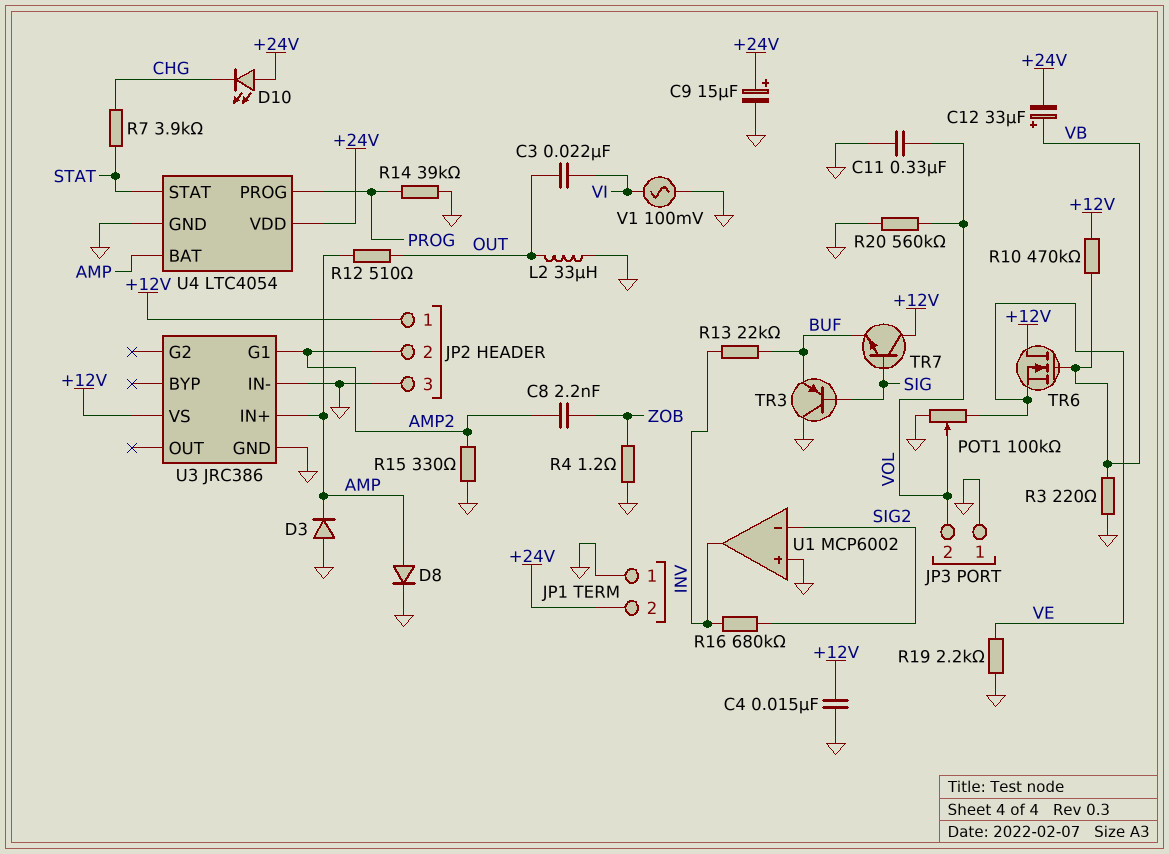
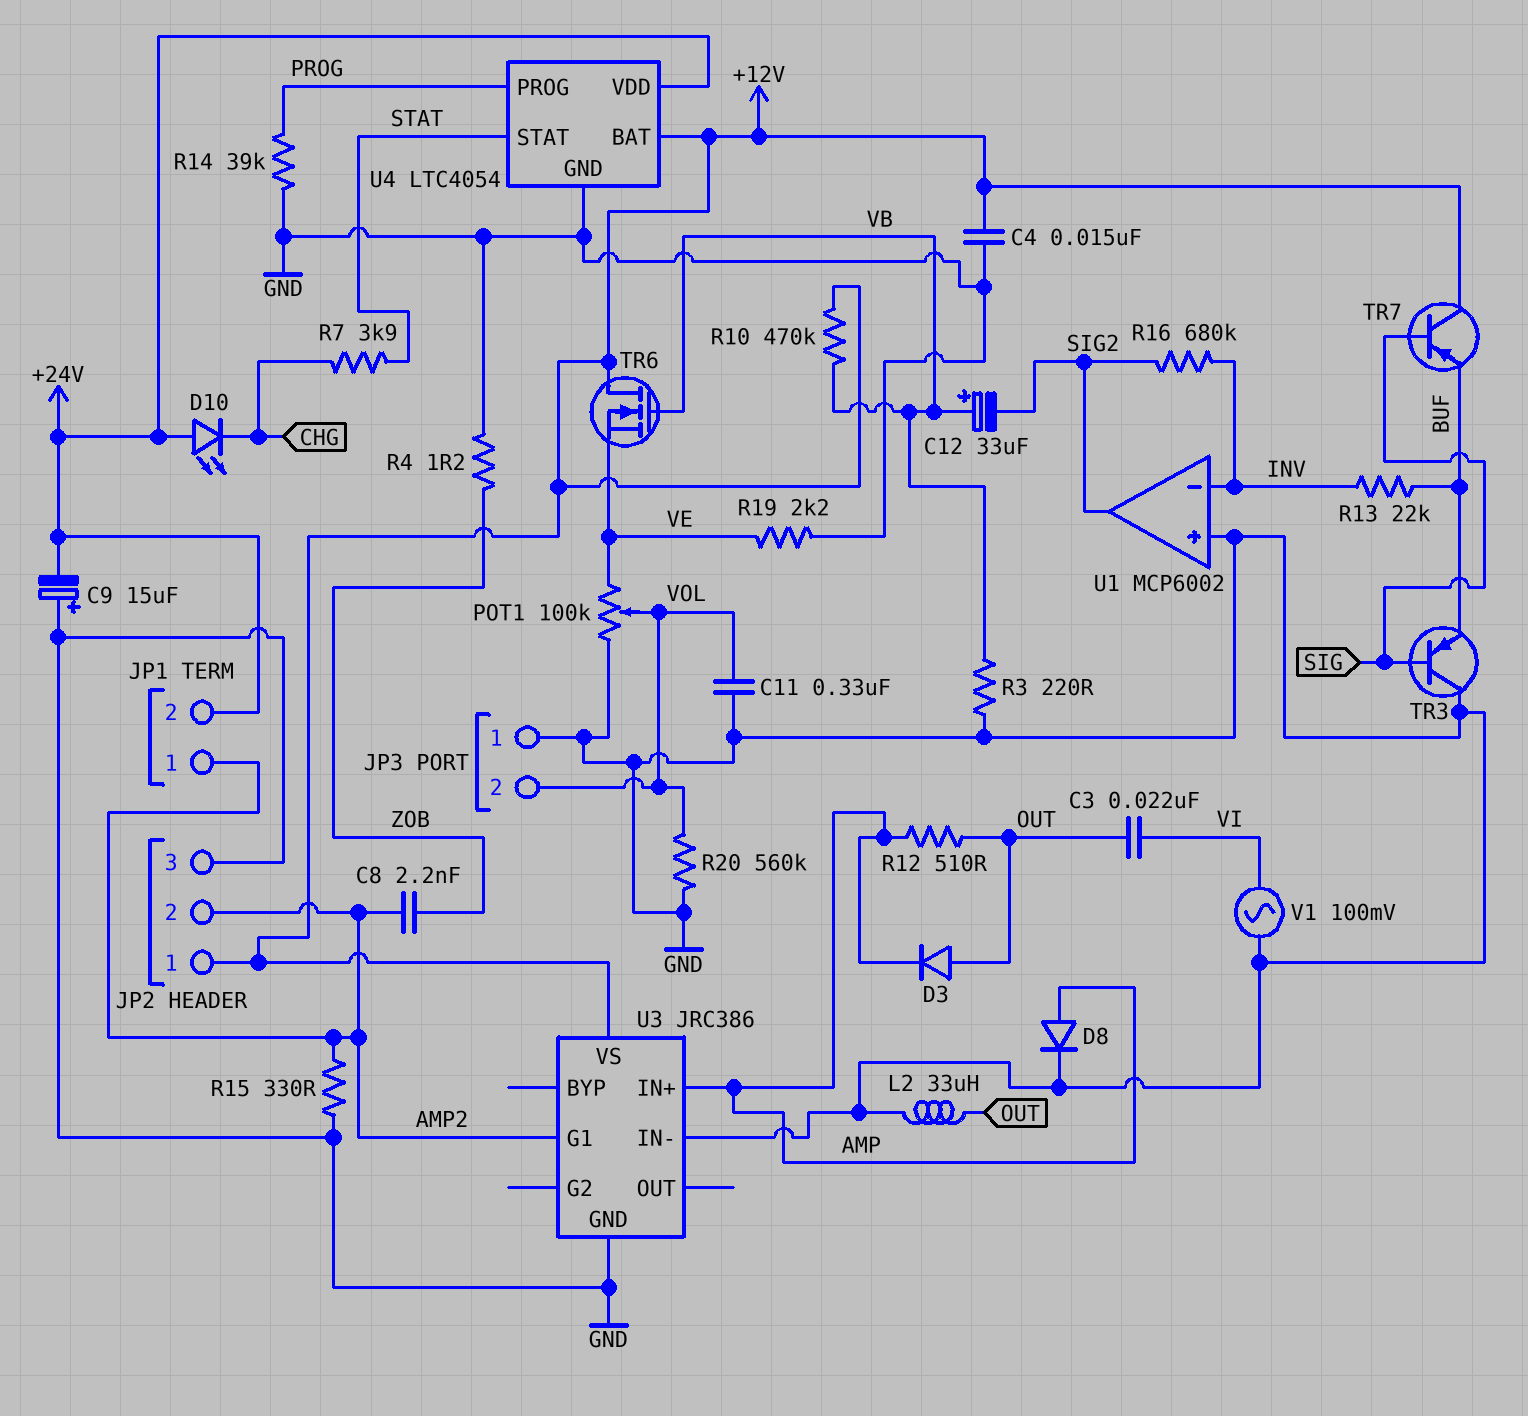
C9: 15uF (plus +24V, minus GND) -> 15uF (plus GND, minus +24V)
C12: 33uF (plus VB, minus +24V) -> 33uF (plus VB, minus SIG2)
D3: diode (A GND, K AMP) -> diode (A OUT, K AMP)
JP1 pin 1: GND -> AMP2
TR7: NPN (B SIG, C +12V, E BUF) -> PNP (B SIG, C +12V, E BUF)
U1 pin in-: SIG2 -> INV
U1 pin out: INV -> SIG2
U4 pin BAT: AMP -> +12V

